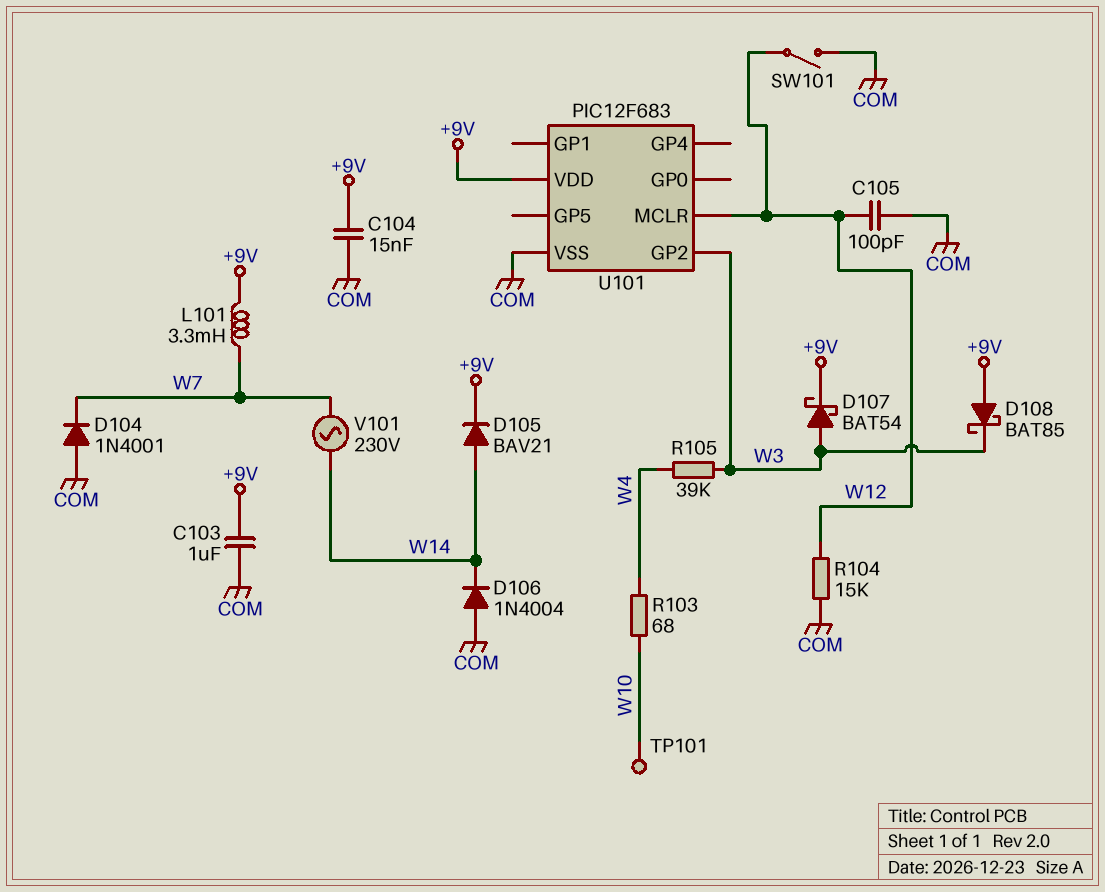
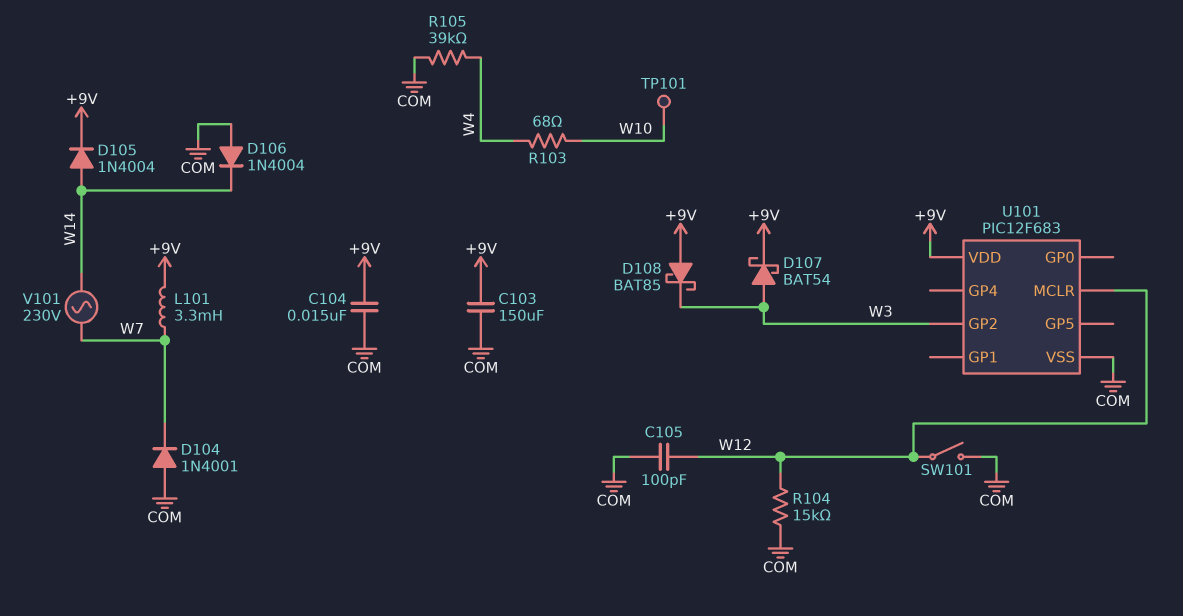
C103: 1uF (+9V, COM) -> 150uF (+9V, COM)
D105: diode BAV21 (A W14, K +9V) -> diode 1N4004 (A W14, K +9V)
R105: 39k (W3, W4) -> 39k (COM, W4)

